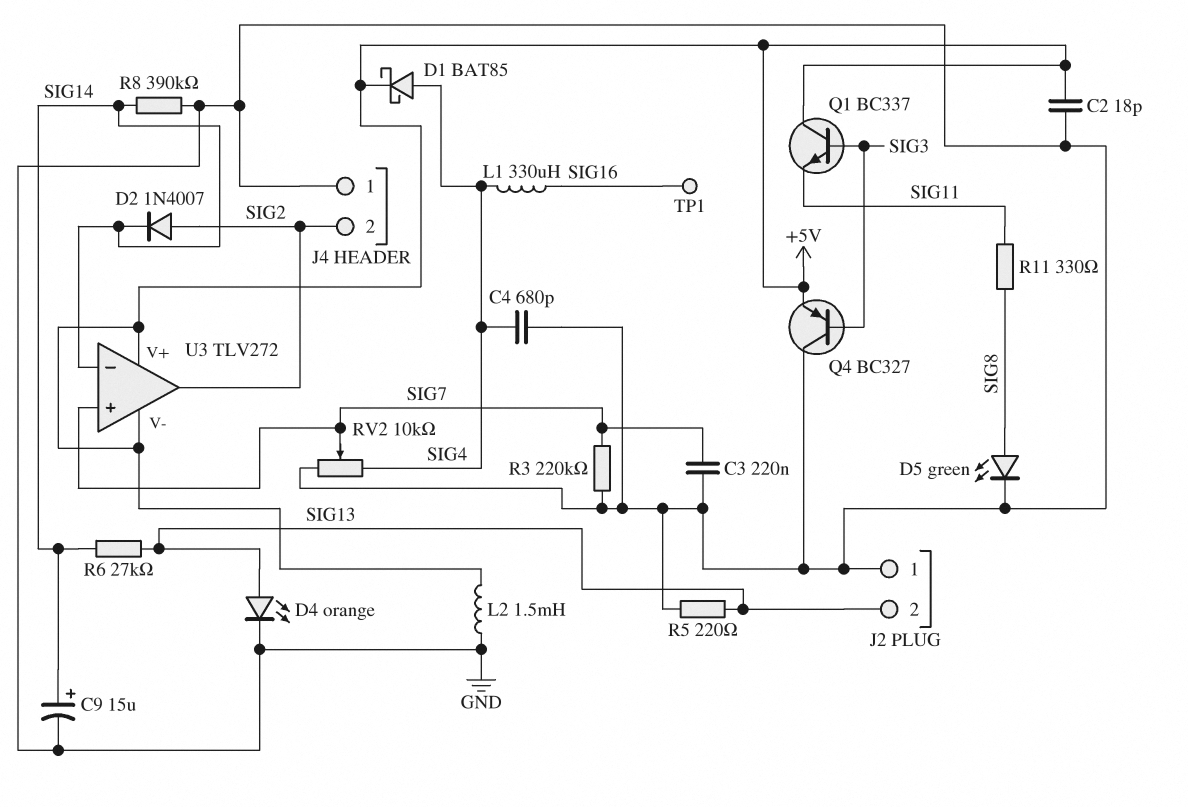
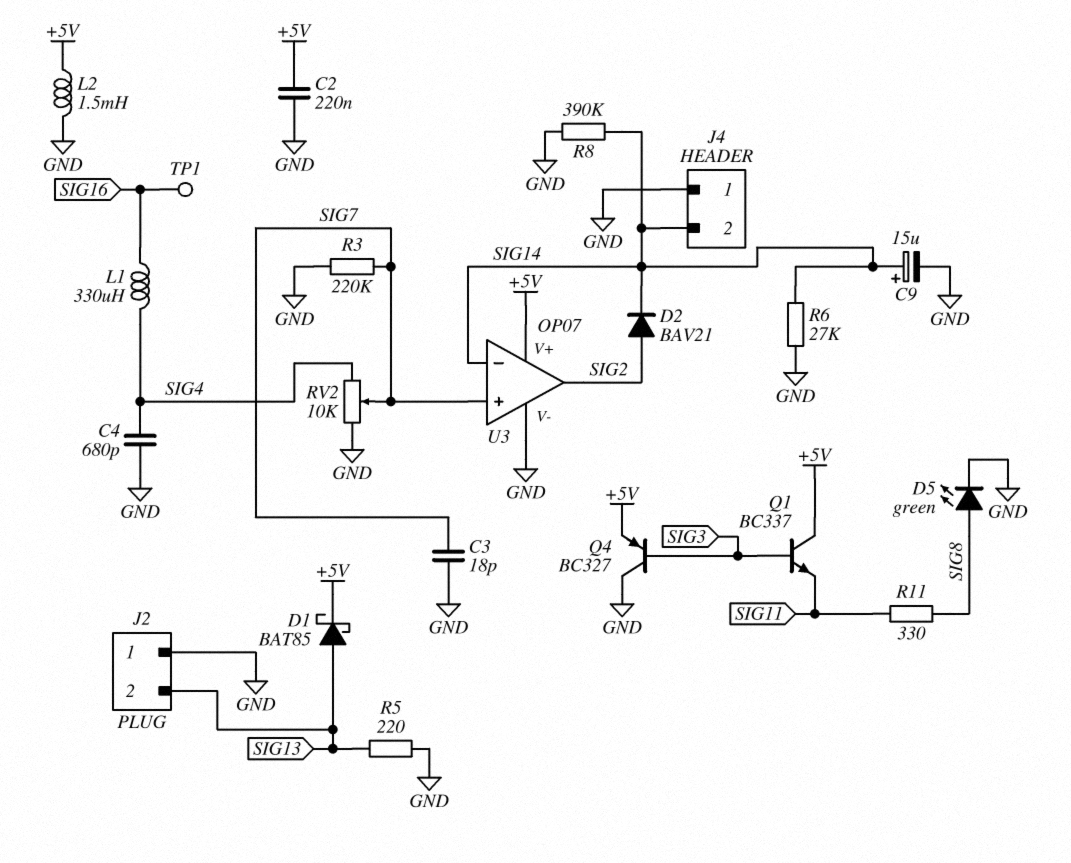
C2: 18pF (+5V, GND) -> 220nF (+5V, GND)
C3: 220nF (GND, SIG7) -> 18pF (GND, SIG7)
D1: schottky BAT85 (A SIG4, K +5V) -> schottky BAT85 (A SIG13, K +5V)
D2: diode 1N4007 (A SIG2, K SIG14) -> diode BAV21 (A SIG2, K SIG14)
D4: LED orange (A SIG13, K GND) -> none
J4 pin 2: SIG2 -> SIG14
R6: 27k (SIG13, SIG14) -> 27k (GND, SIG14)
U3: TLV272 -> OP07
U3 pin V-: +5V -> GND

